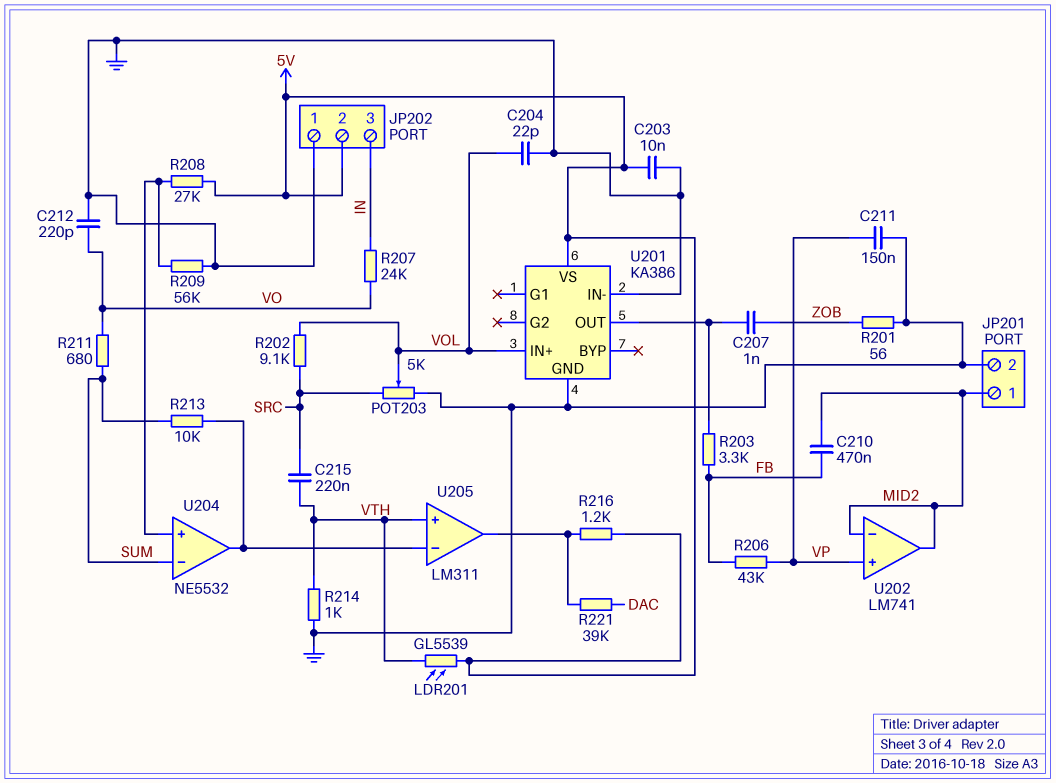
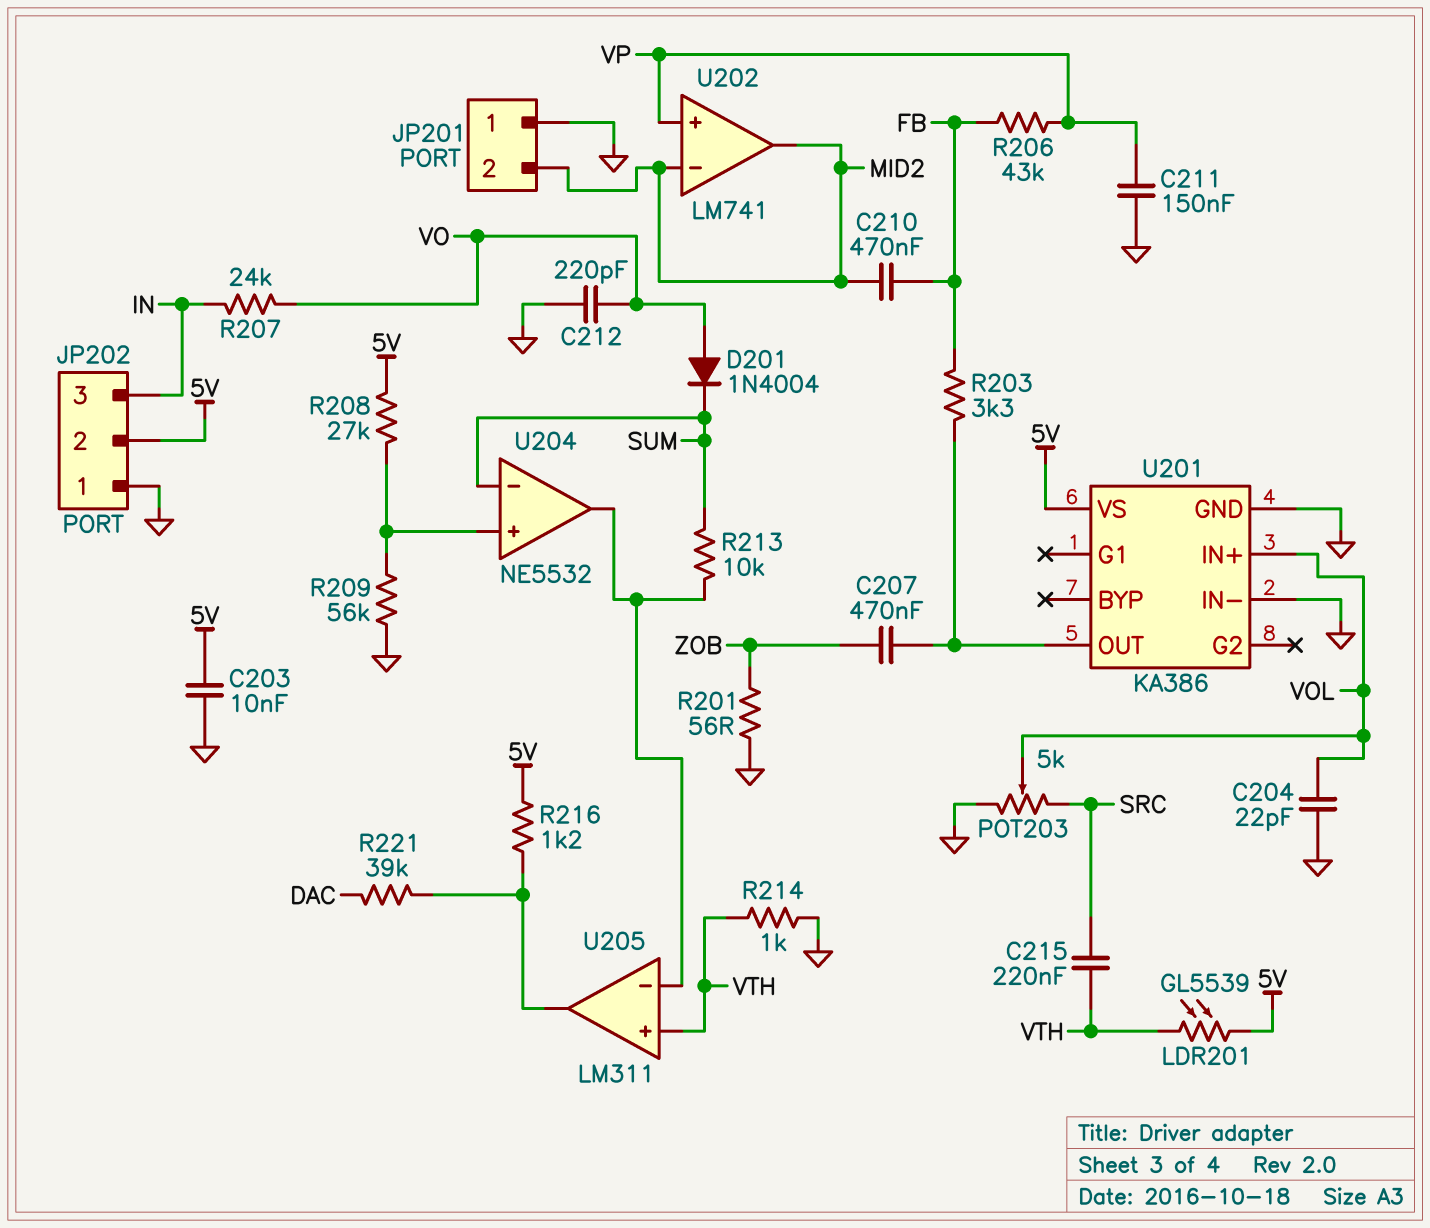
C207: 1nF (U201/OUT, ZOB) -> 470nF (U201/OUT, ZOB)
D201: none -> diode 1N4004 (A VO, K SUM)
JP201 pin 1: MID2 -> GND
JP201 pin 2: GND -> MID2
R202: 9.1k (SRC, VOL) -> none
R211: 680 (SUM, VO) -> none

